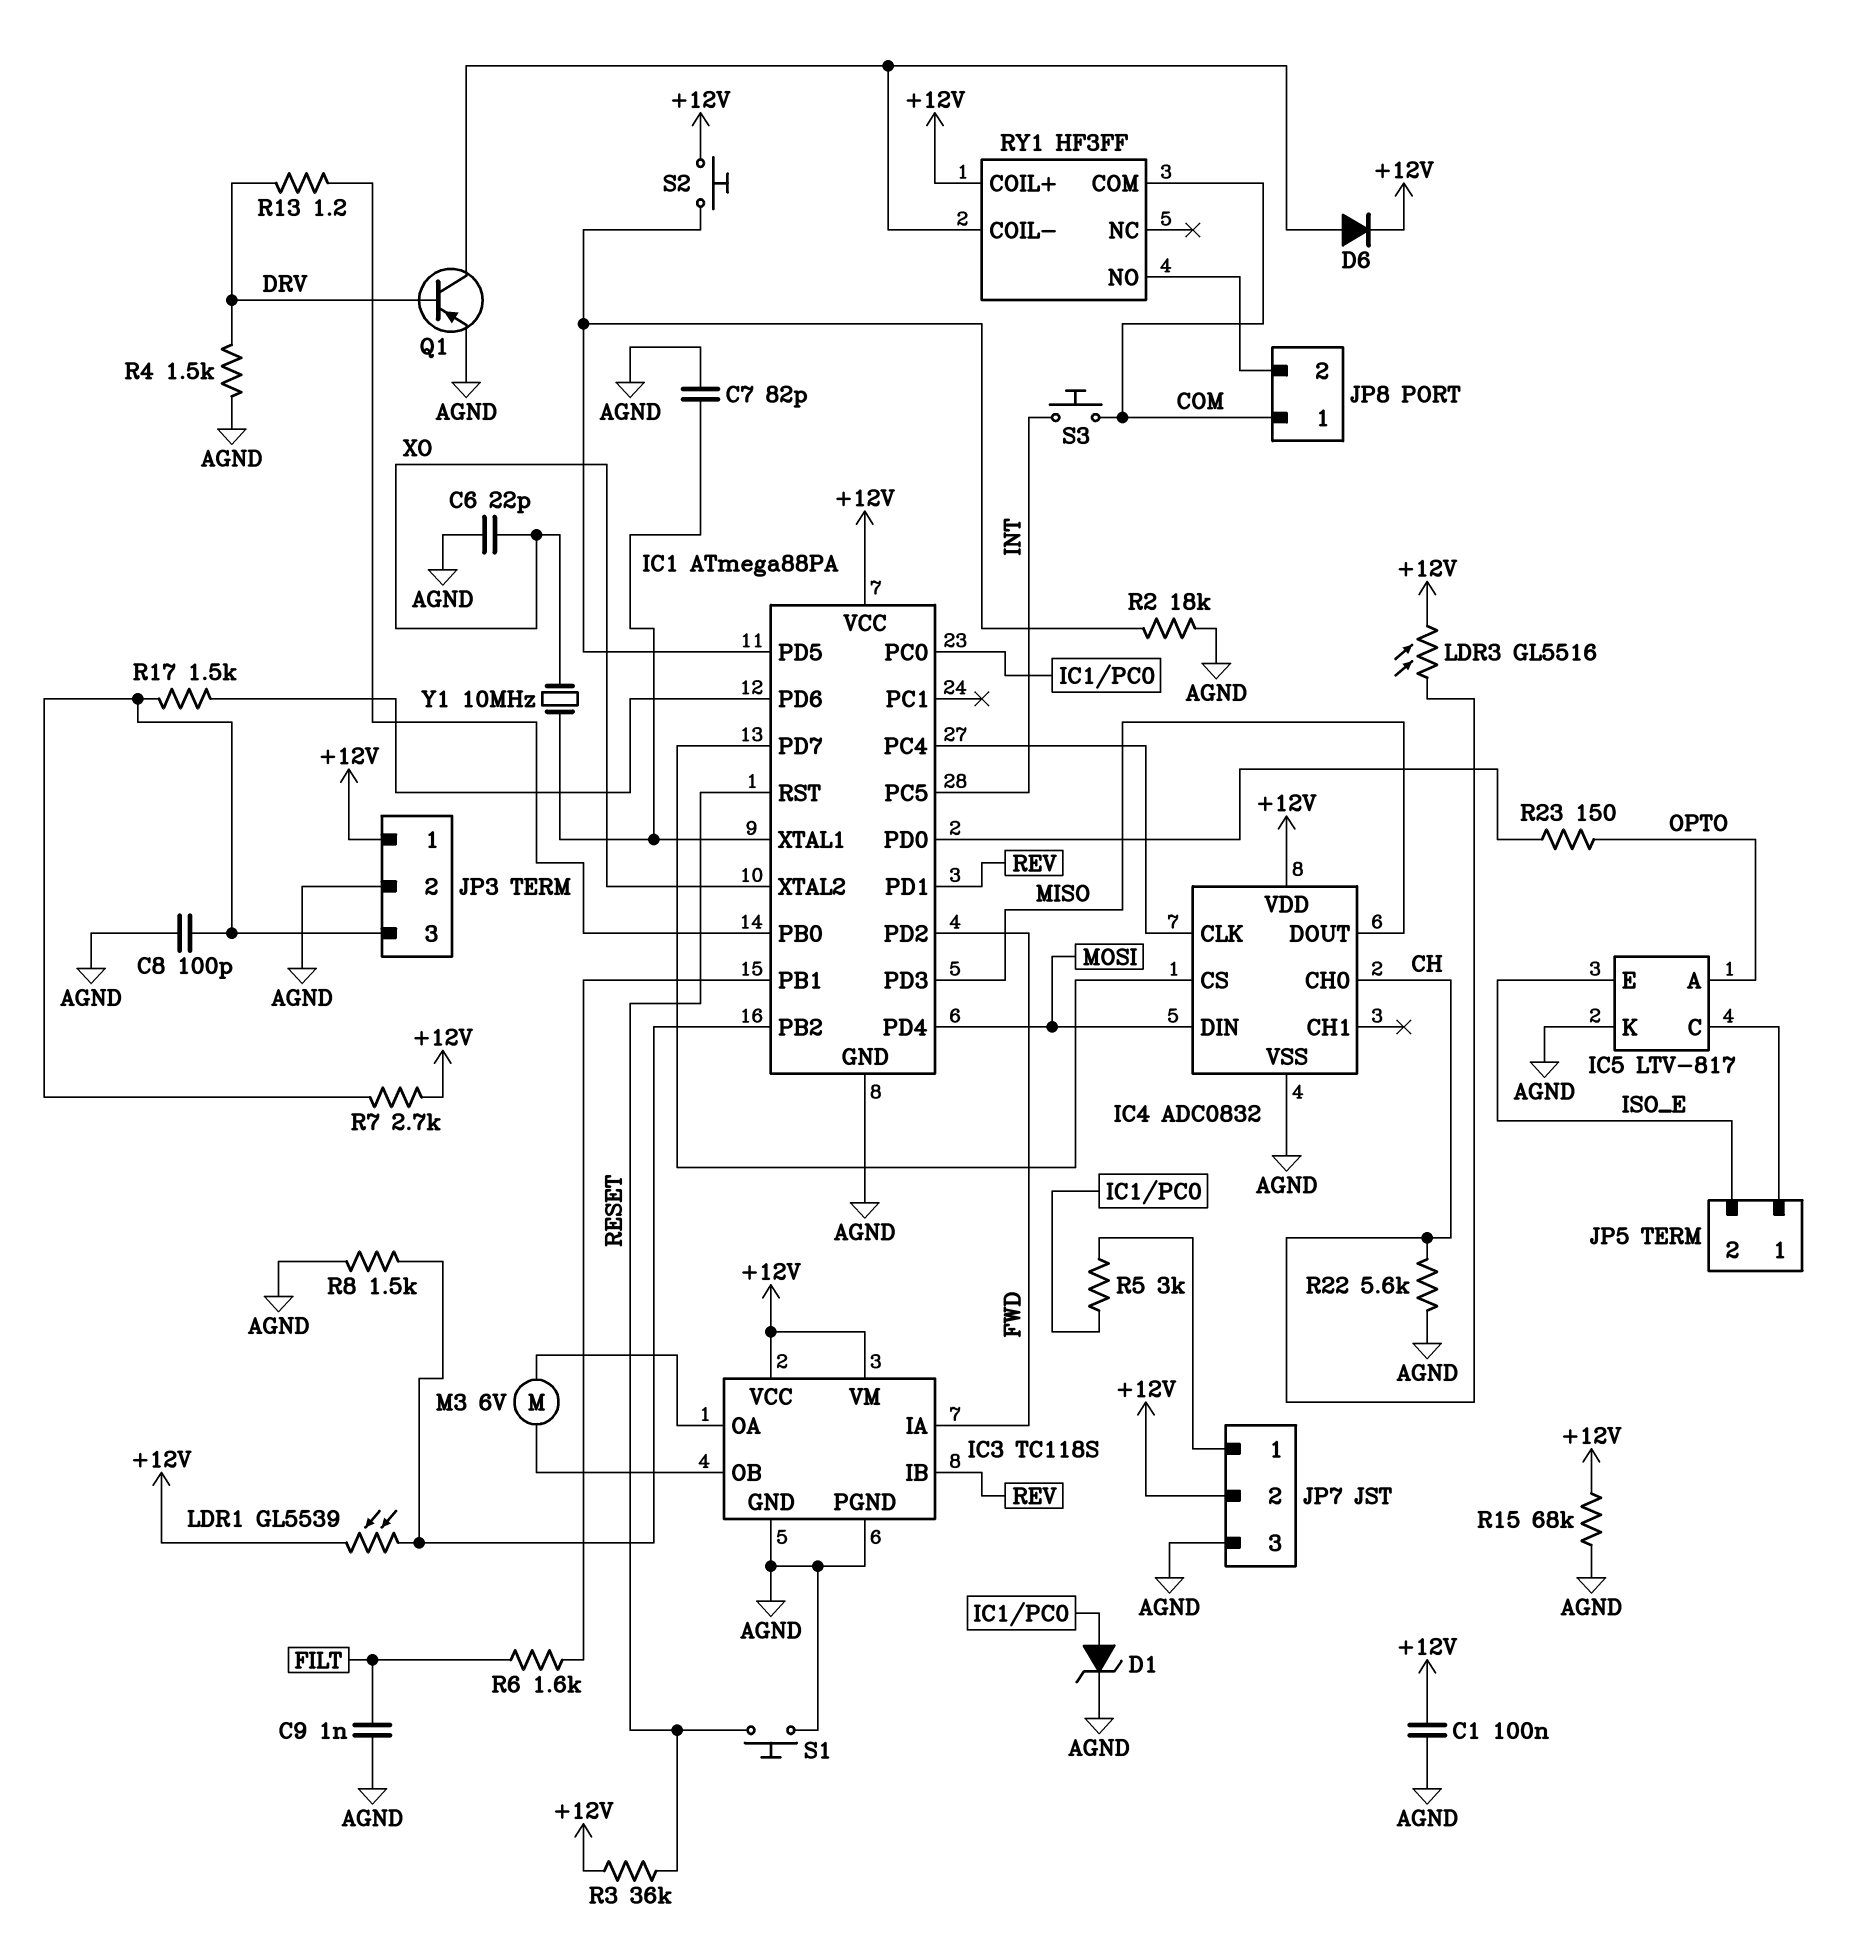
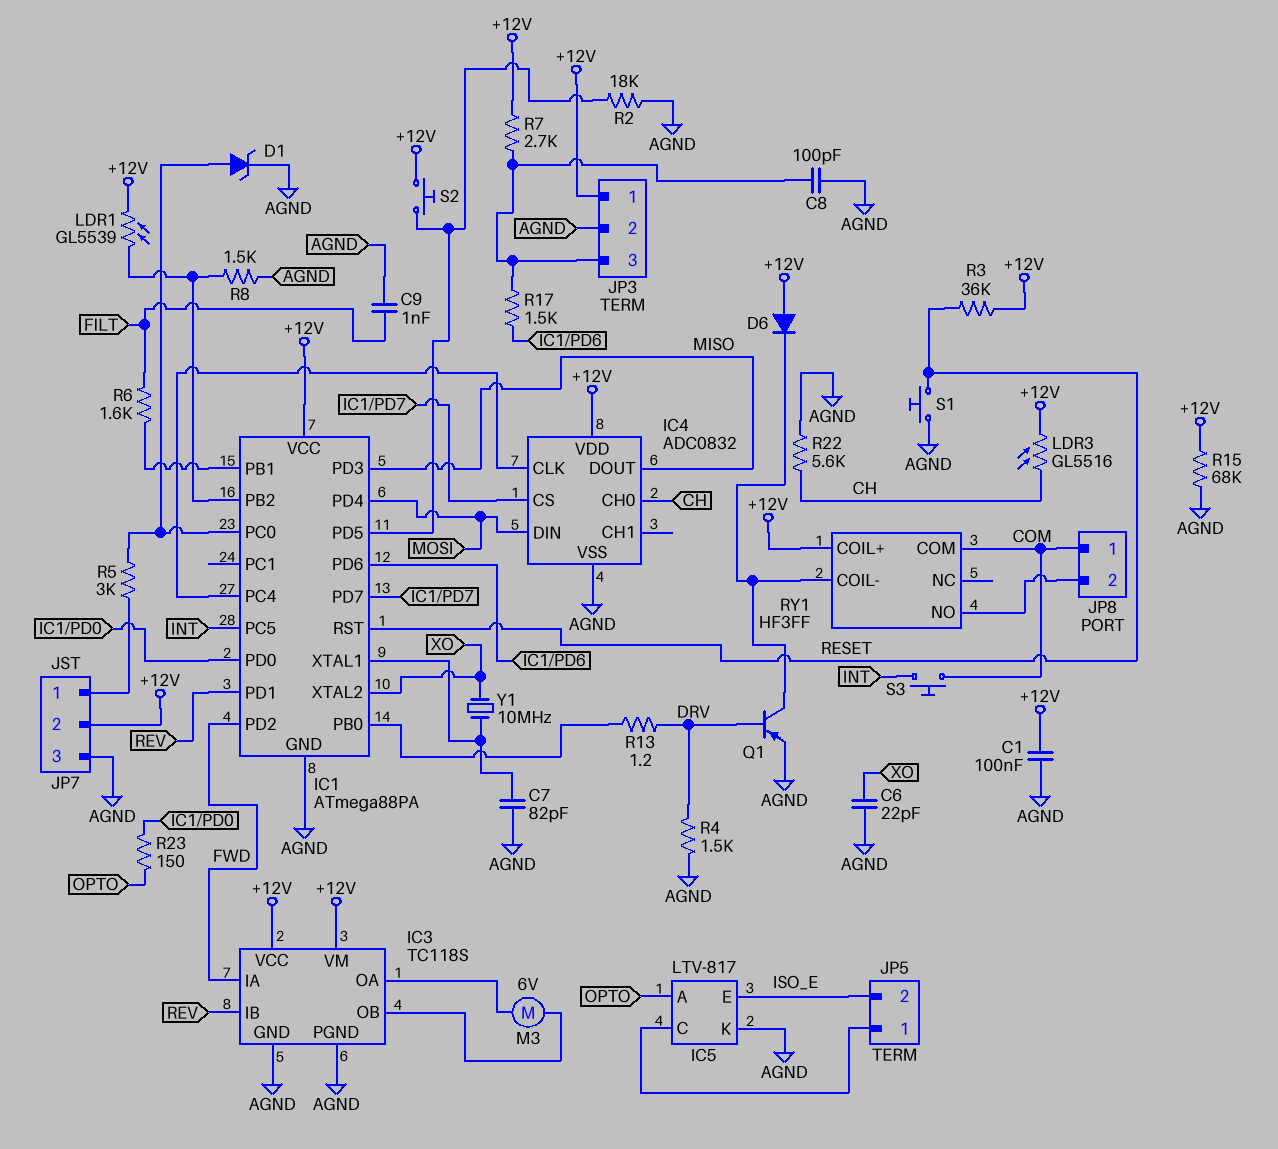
D6: diode (A RY1/COIL-, K +12V) -> diode (A +12V, K RY1/COIL-)

